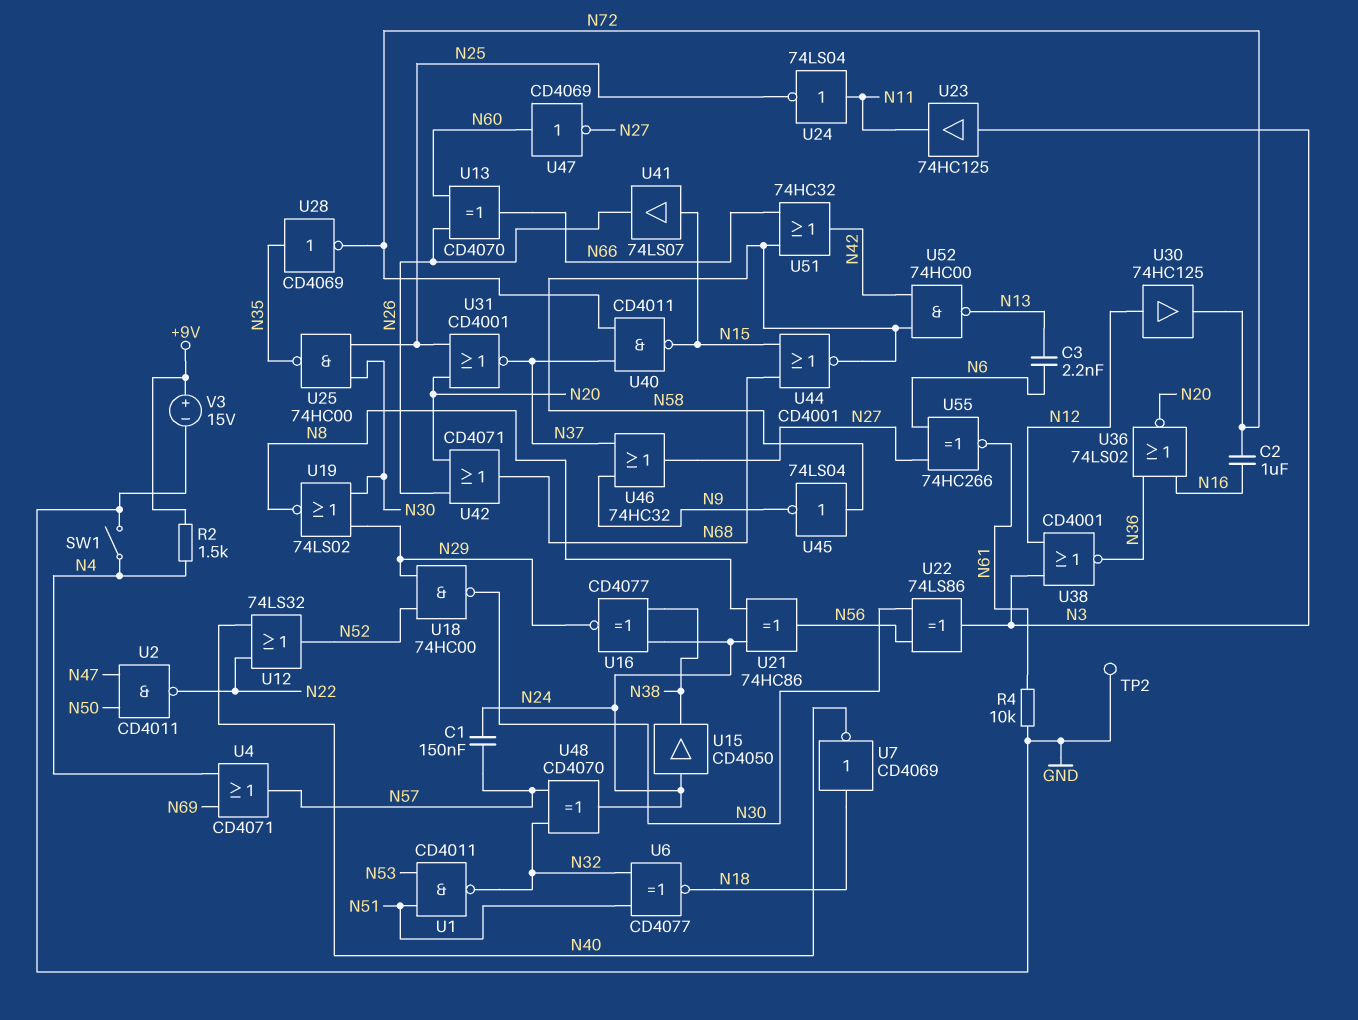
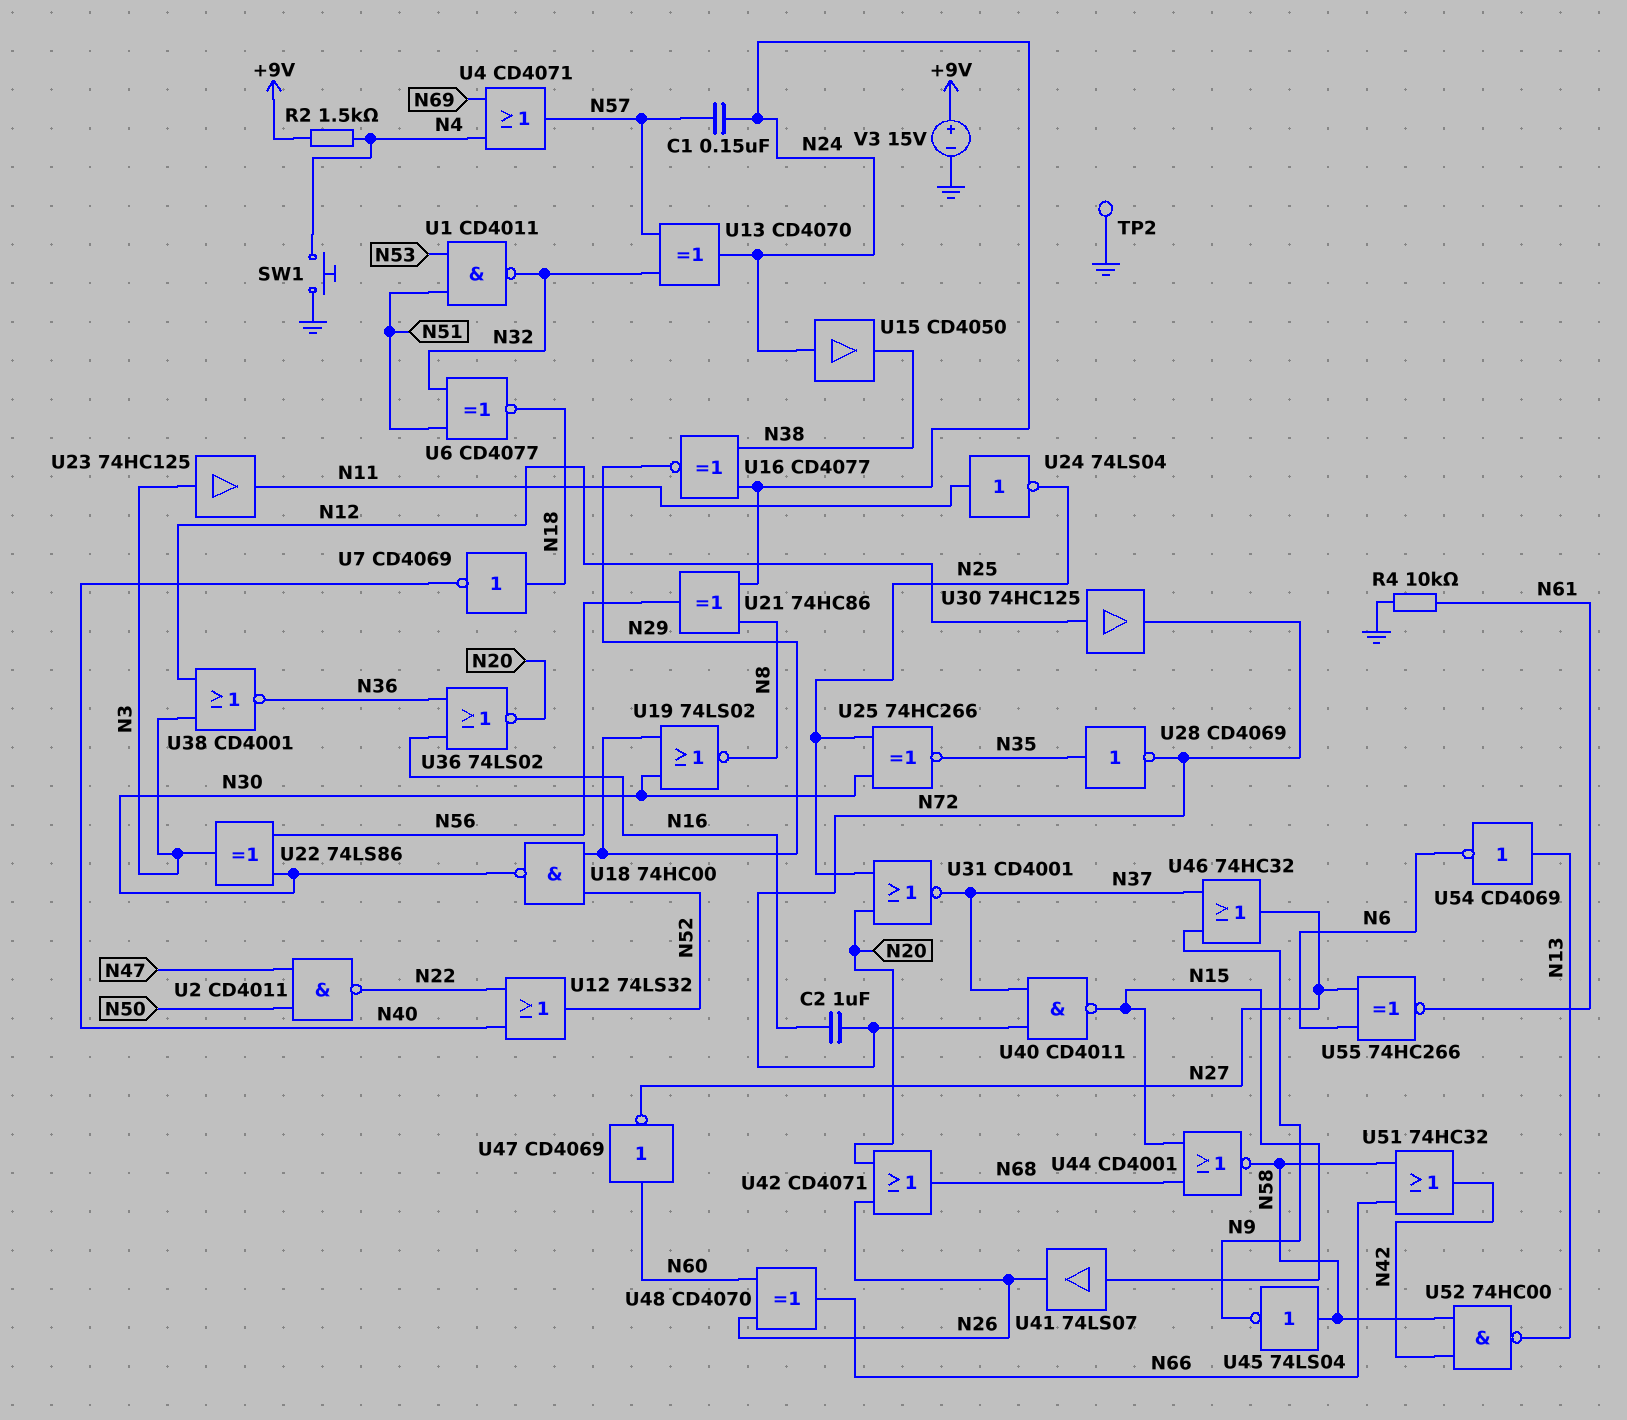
C3: 2.2nF (N6, N13) -> none
SW1: switch (GND, N4) -> button (GND, N4)
U13: XOR CD4070 (in N26, in N60, out N66) -> XOR CD4070 (in N32, in N57, out N24)
U25: NAND 74HC00 (in N25, in N30, out N35) -> XNOR 74HC266 (in N25, in N30, out N35)
U48: XOR CD4070 (in N32, in N57, out N24) -> XOR CD4070 (in N26, in N60, out N66)
U54: none -> NOT CD4069 (in N13, out N6)

